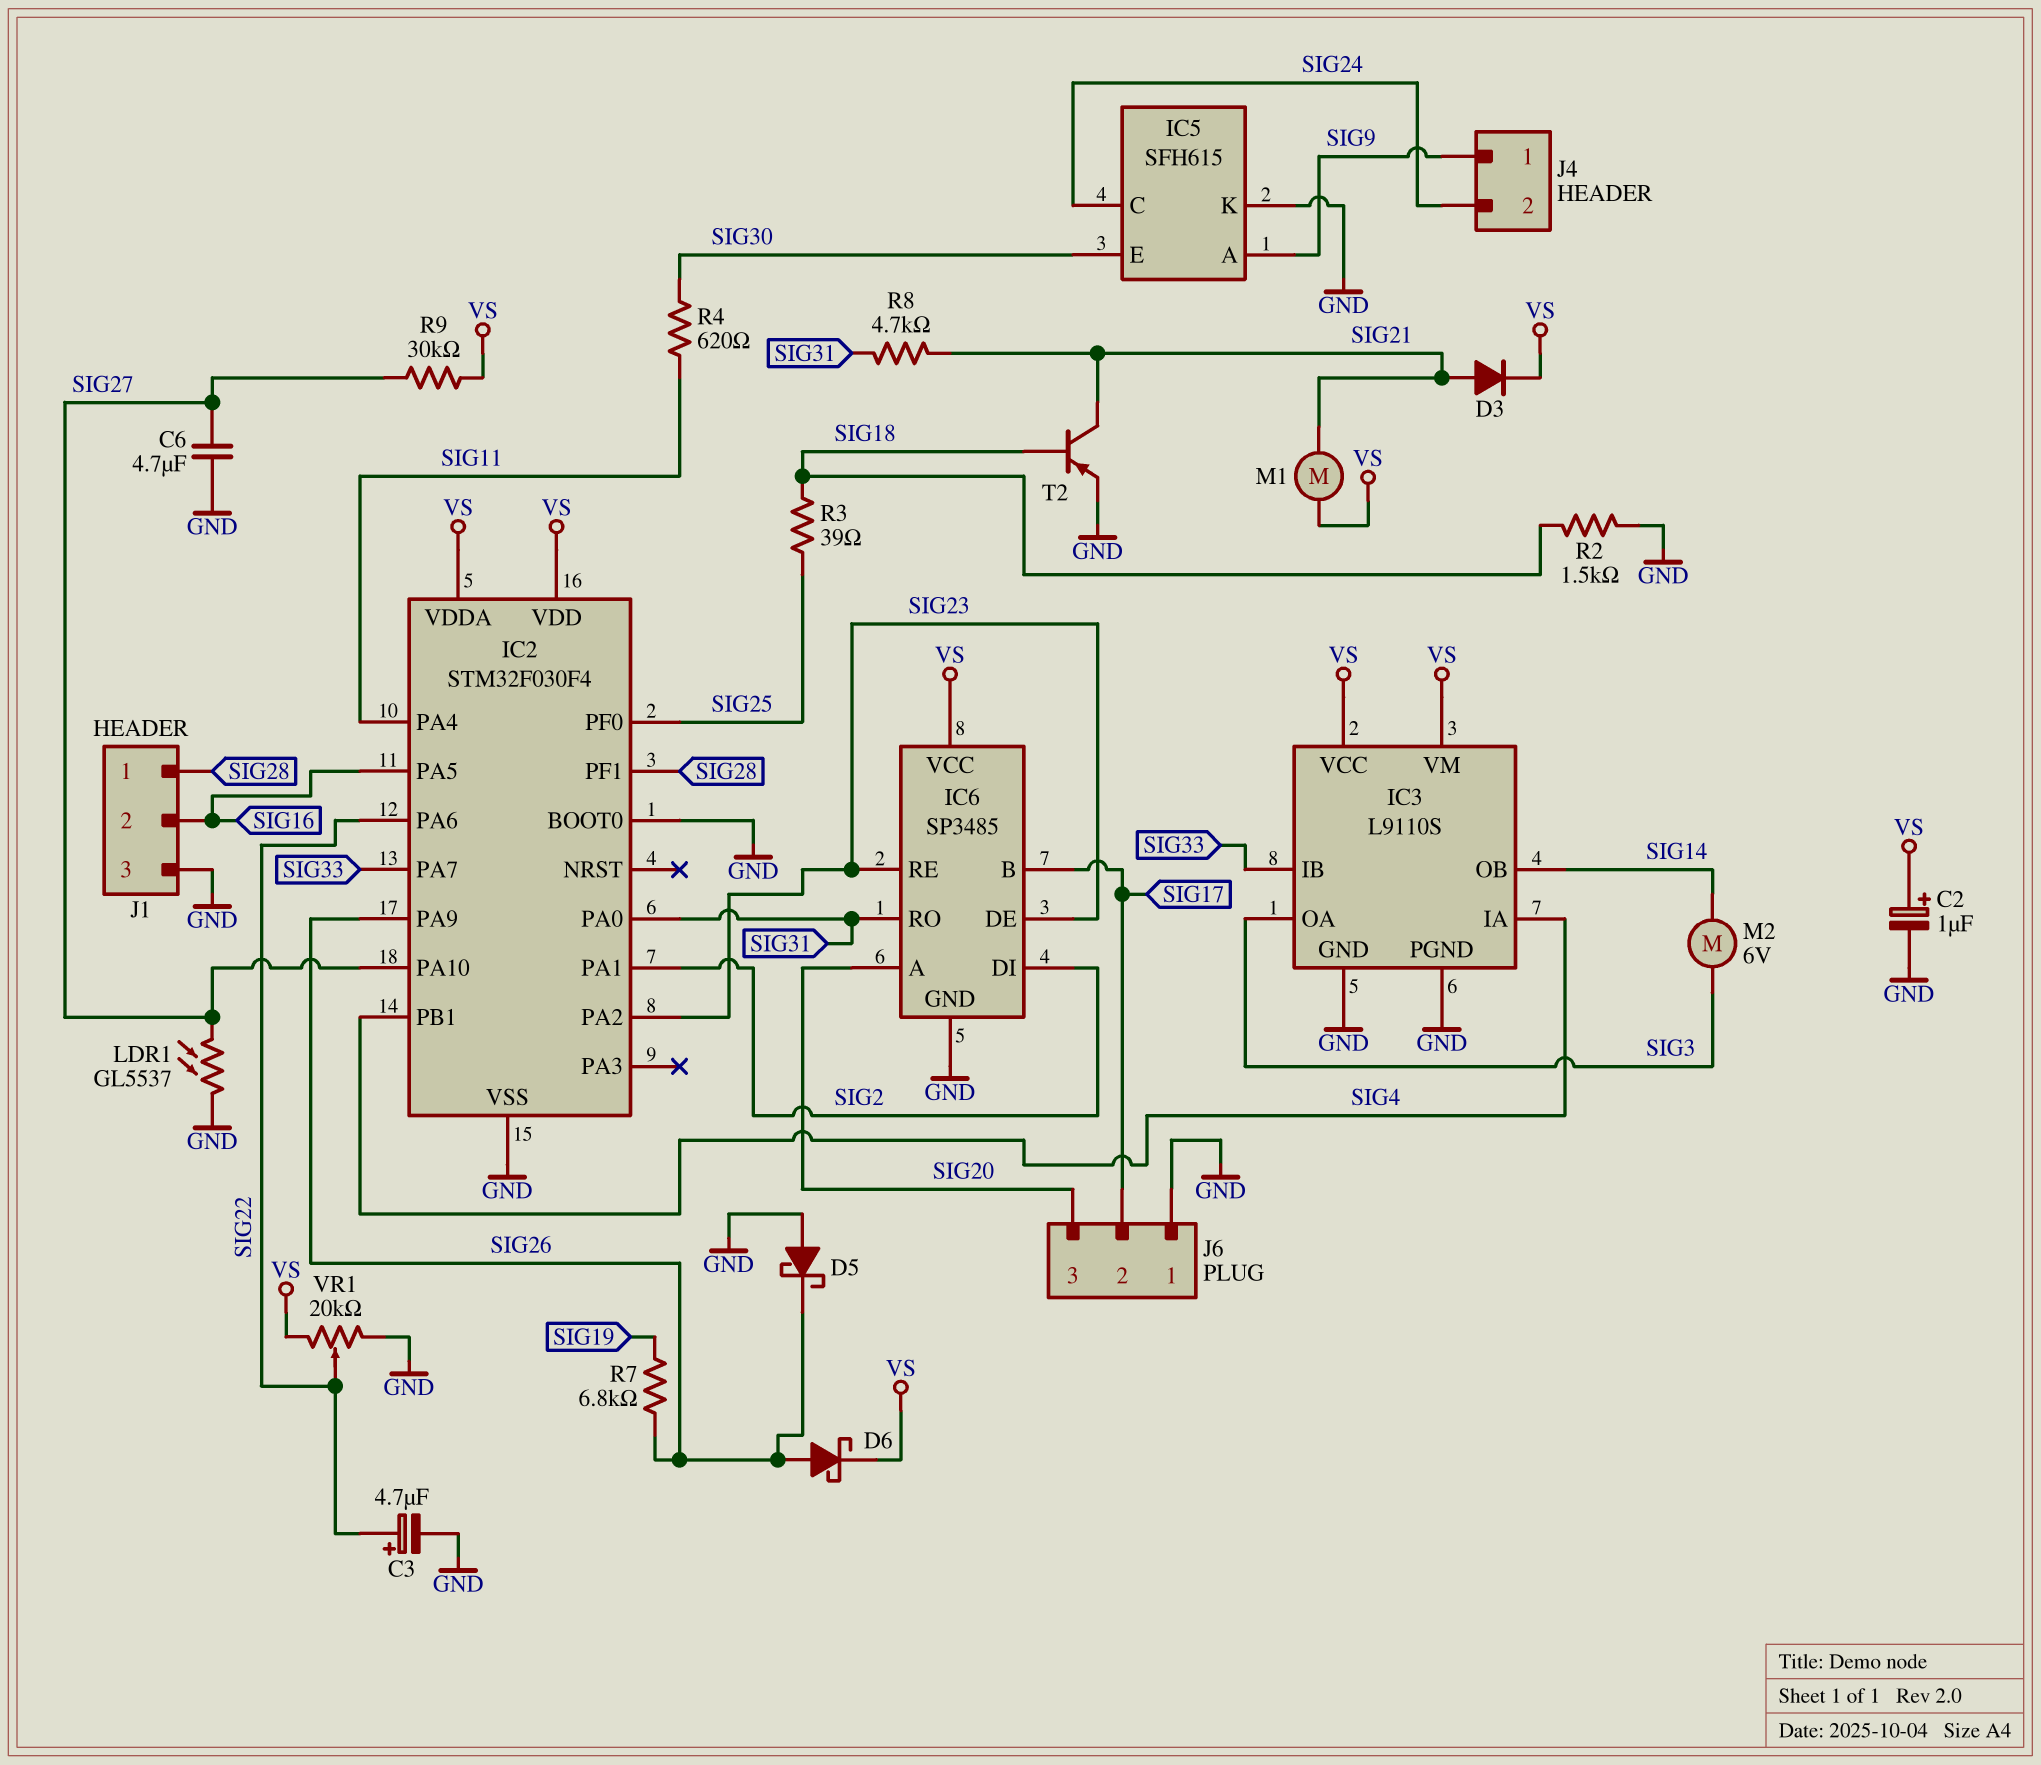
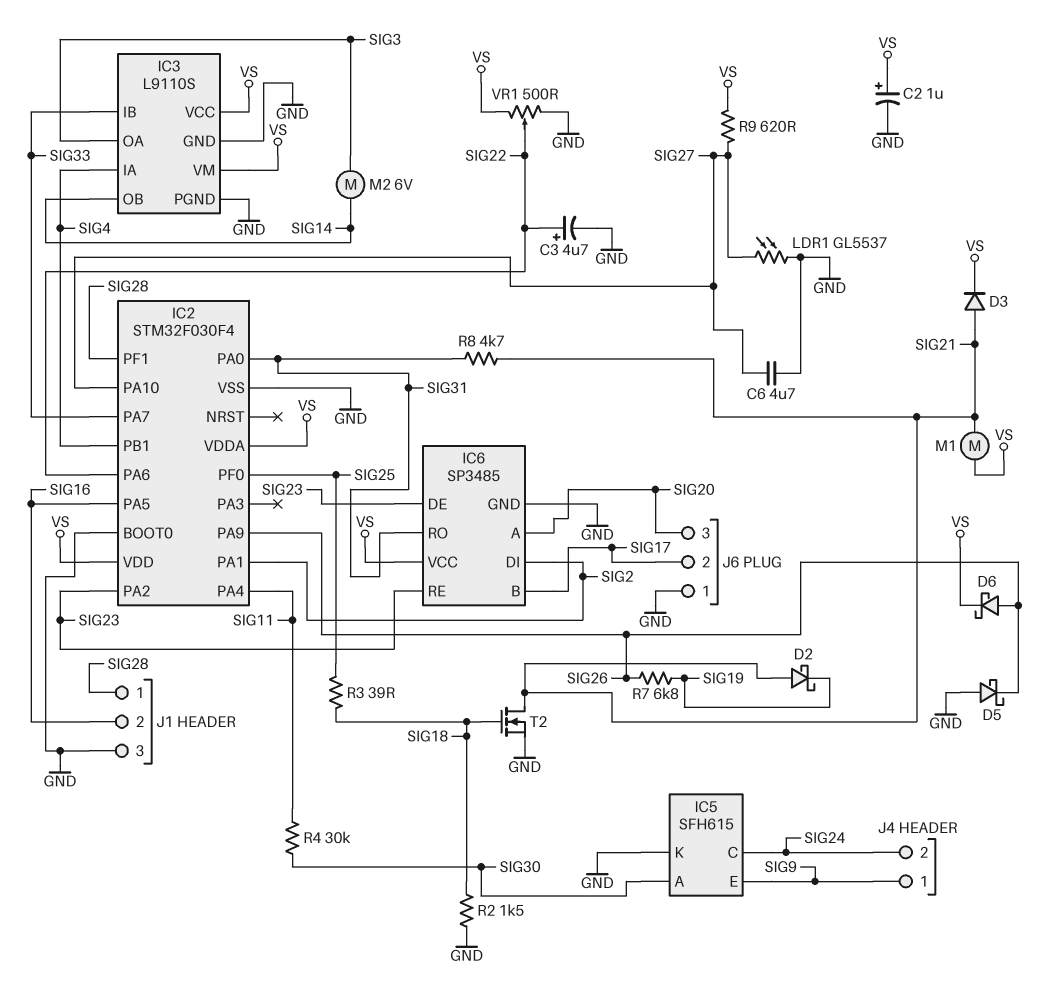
D2: none -> schottky (A SIG21, K SIG19)
IC5 pin A: SIG9 -> SIG30
IC5 pin E: SIG30 -> SIG9
R4: 620 (SIG11, SIG30) -> 30k (SIG11, SIG30)
R9: 30k (SIG27, VS) -> 620 (SIG27, VS)
T2: PNP (B SIG18, C SIG21, E GND) -> NMOS (G SIG18, D SIG21, S GND)
VR1: 20k (GND, VS, wiper SIG22) -> 500 (GND, VS, wiper SIG22)

